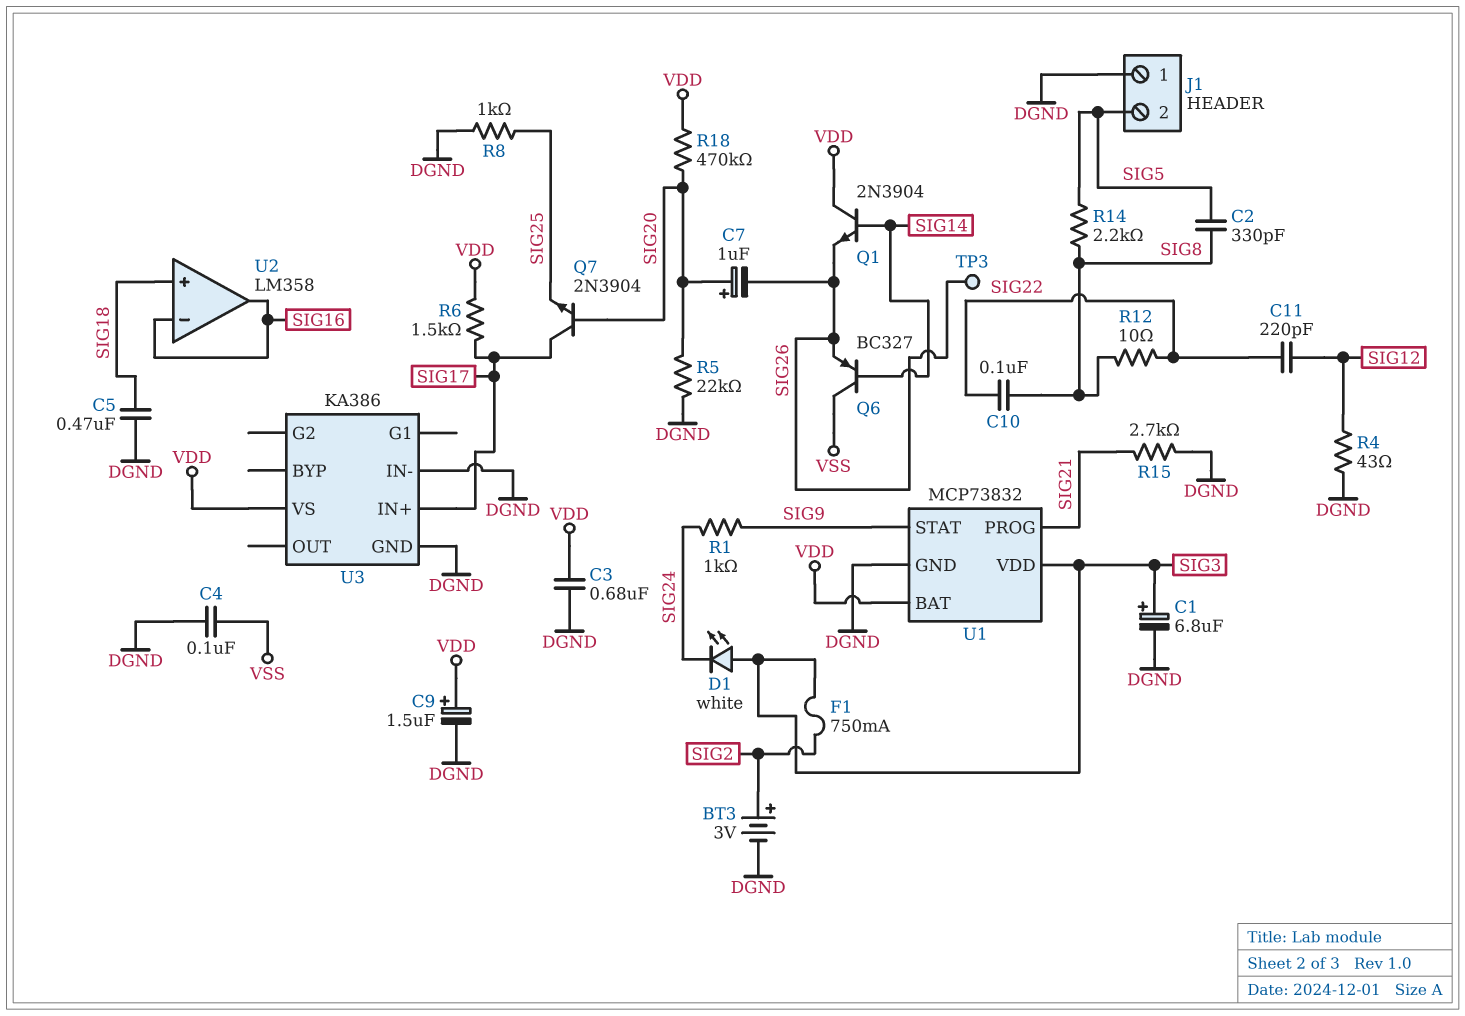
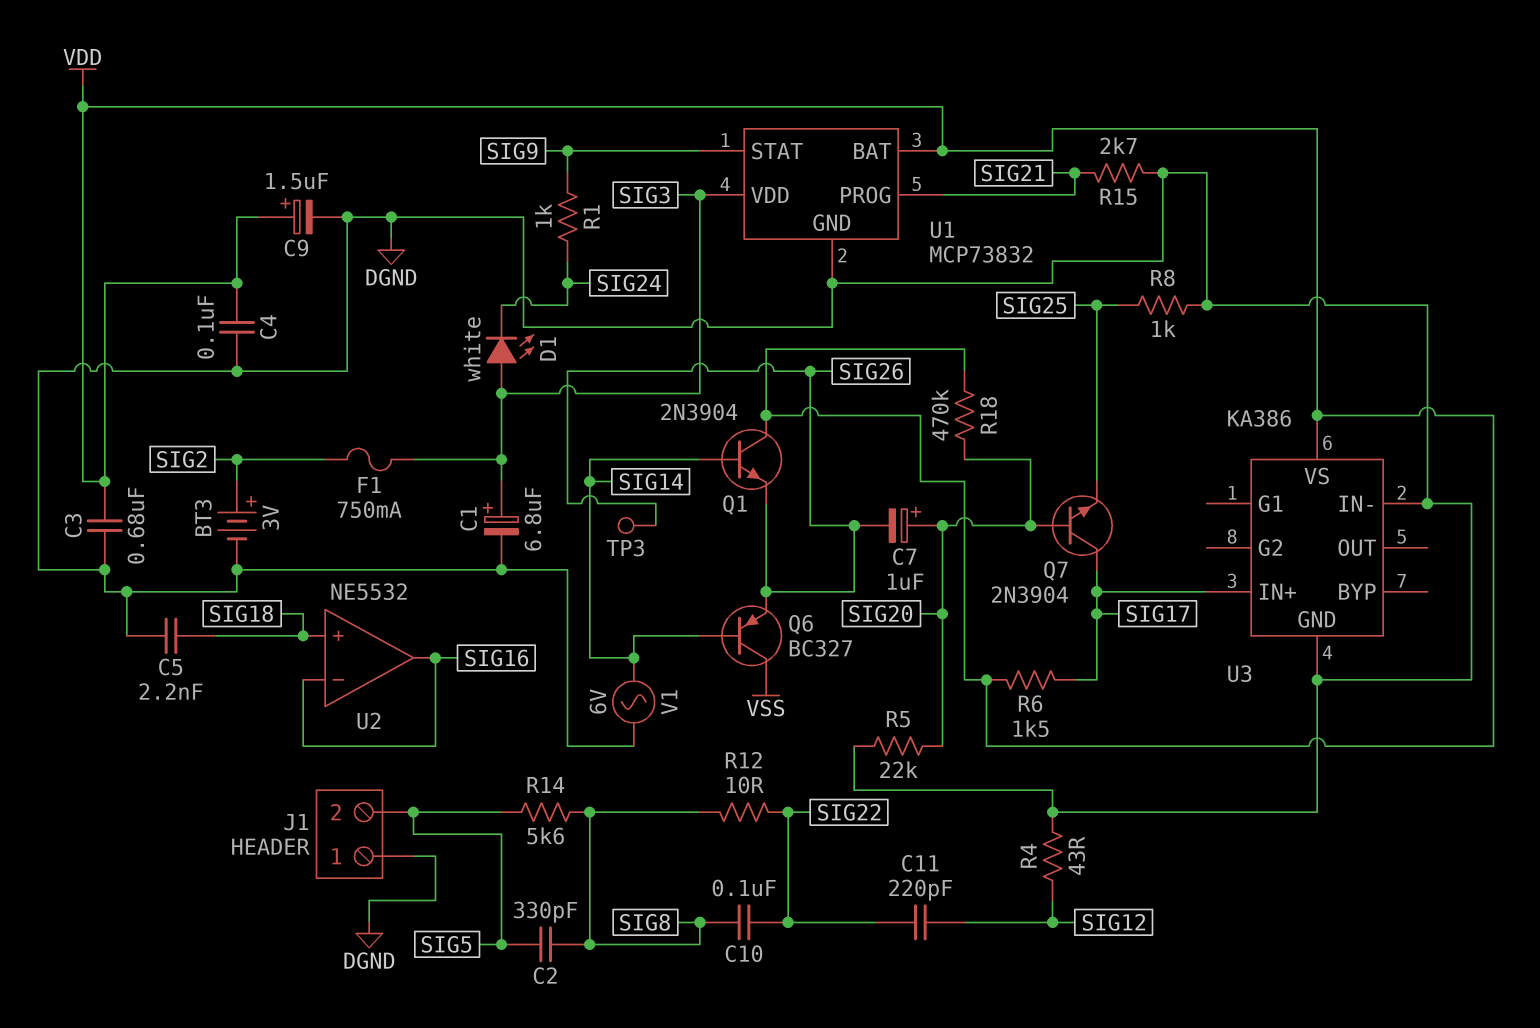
C4: 100nF (DGND, VSS) -> 100nF (DGND, VDD)
C5: 470nF (DGND, SIG18) -> 2.2nF (DGND, SIG18)
R14: 2.2k (SIG5, SIG8) -> 5.6k (SIG5, SIG8)
U2: LM358 -> NE5532
V1: none -> AC 6V (DGND, SIG14)

